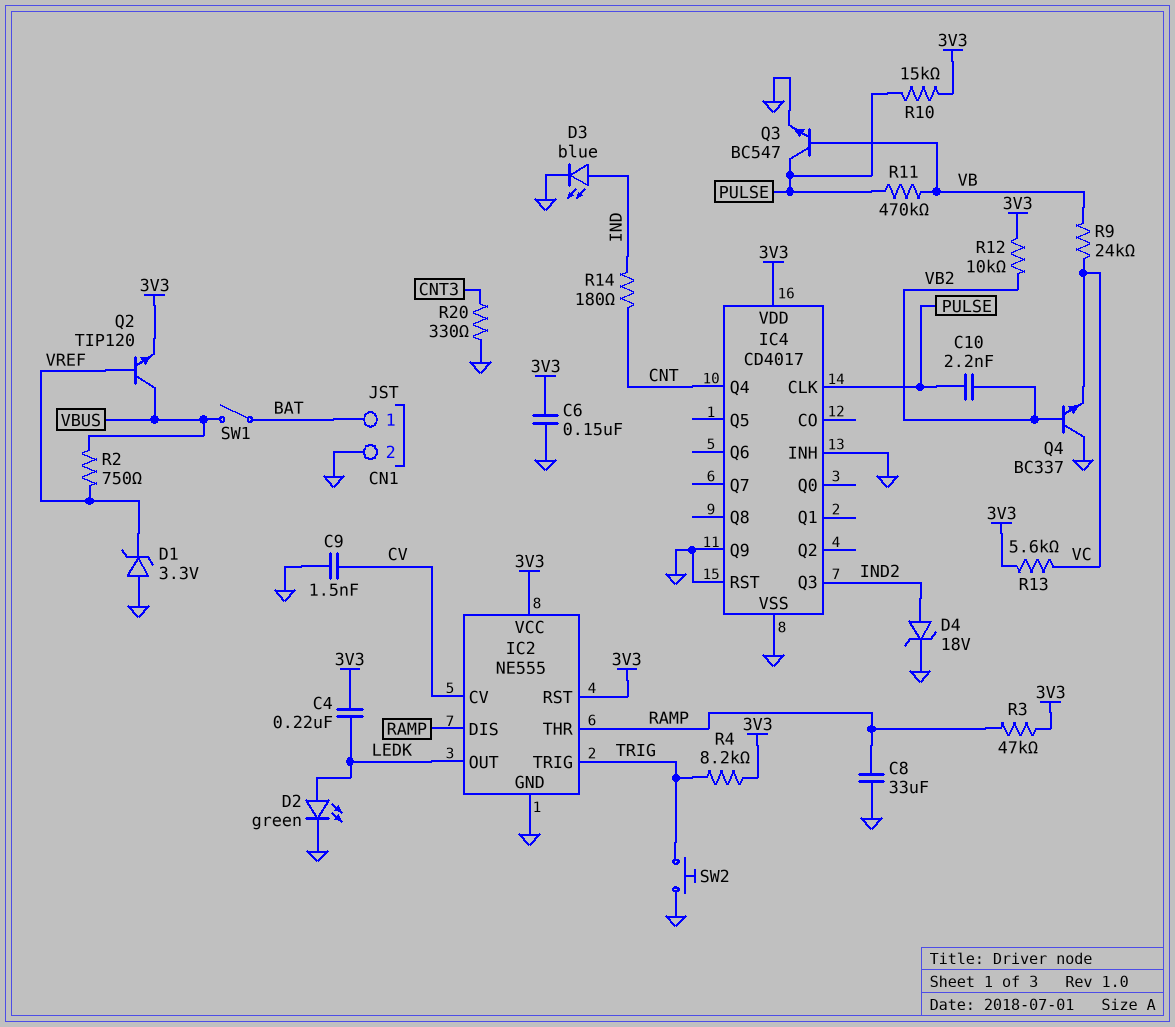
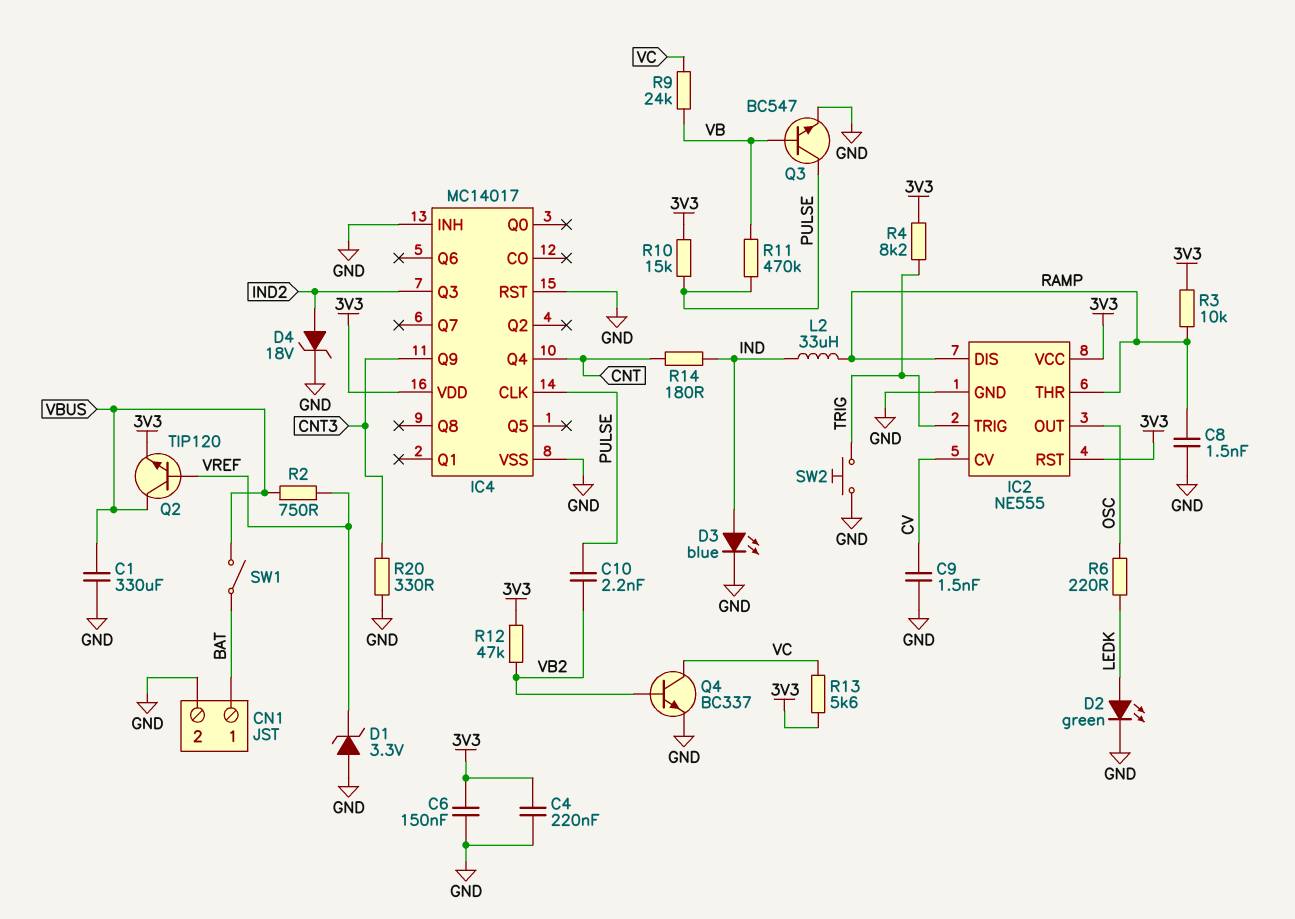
C1: none -> 330uF (GND, VBUS)
C4: 220nF (3V3, LEDK) -> 220nF (3V3, GND)
C8: 33uF (GND, RAMP) -> 1.5nF (GND, RAMP)
IC2 pin OUT: LEDK -> OSC
IC4: CD4017 -> MC14017
IC4 pin Q9: GND -> CNT3
L2: none -> 33uH (IND, RAMP)
Q4: NPN BC337 (B VB2, C GND, E VC) -> NPN BC337 (B VB2, C VC, E GND)
R3: 47k (3V3, RAMP) -> 10k (3V3, RAMP)
R6: none -> 220 (LEDK, OSC)
R12: 10k (3V3, VB2) -> 47k (3V3, VB2)

